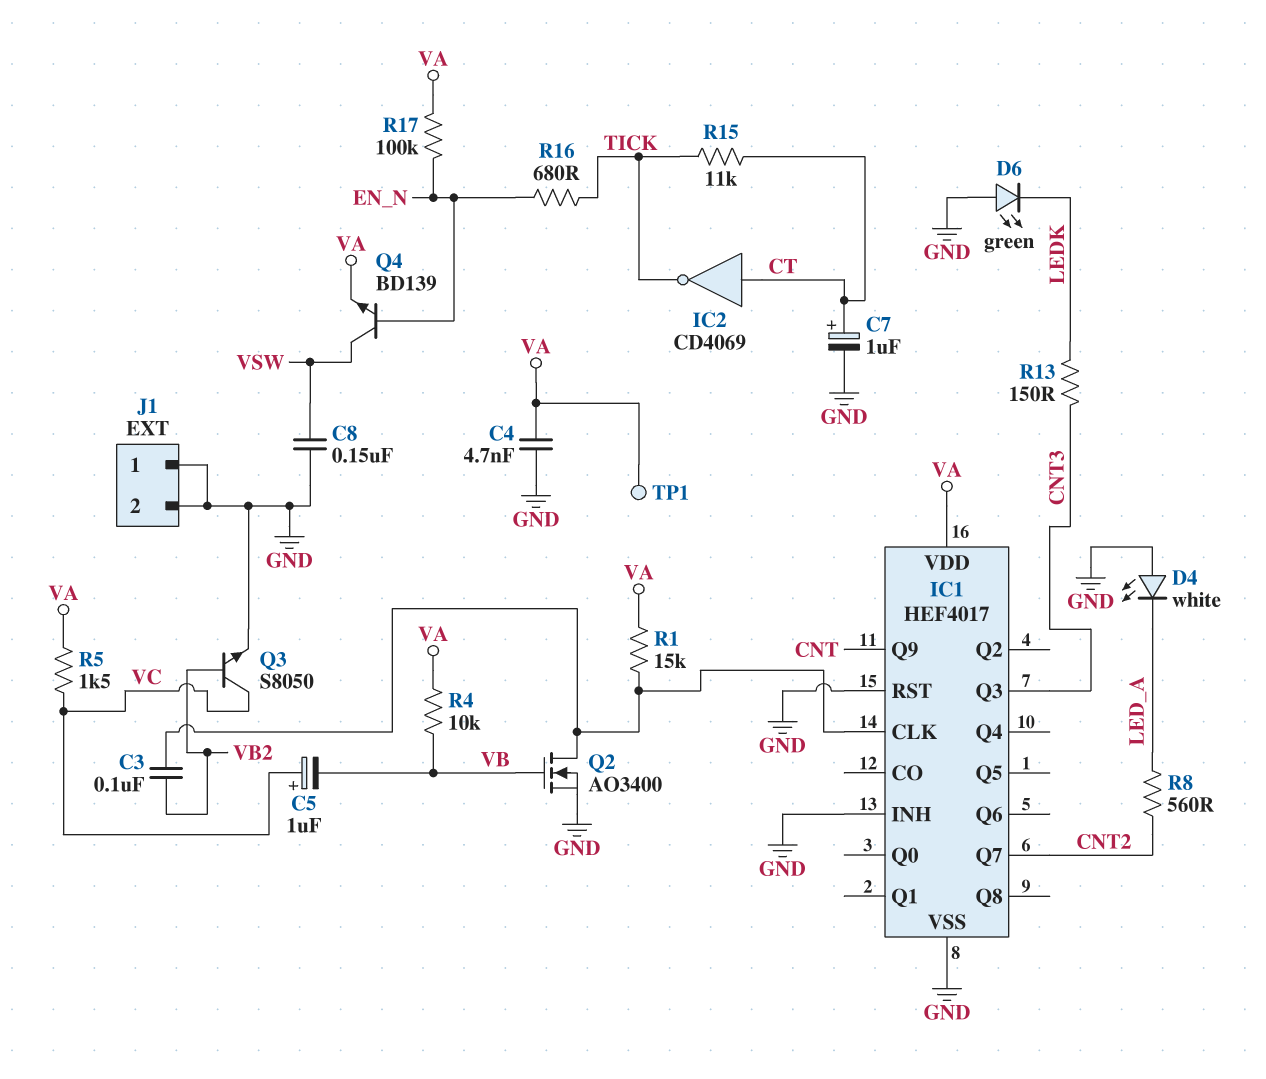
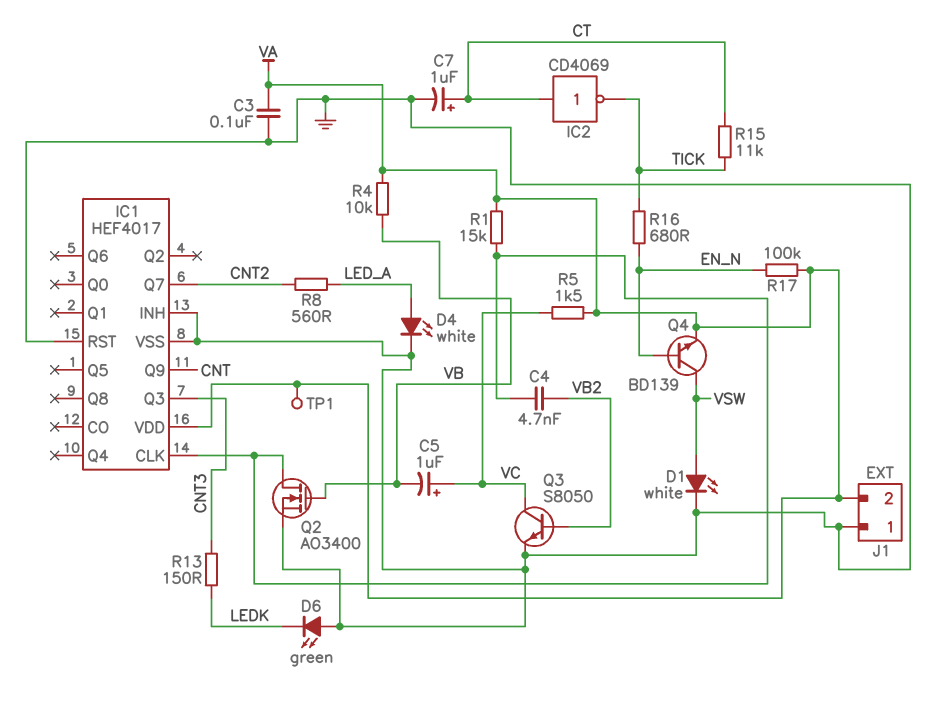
C3: 100nF (IC1/CLK, VB2) -> 100nF (GND, VA)
C4: 4.7nF (GND, VA) -> 4.7nF (IC1/CLK, VB2)
C8: 150nF (GND, VSW) -> none
D1: none -> LED white (A VSW, K GND)
D4: LED white (A GND, K LED_A) -> LED white (A LED_A, K GND)
J1 pin 2: GND -> VA

